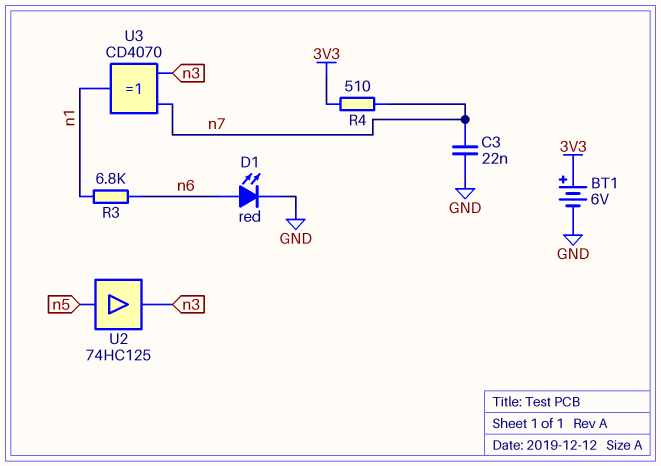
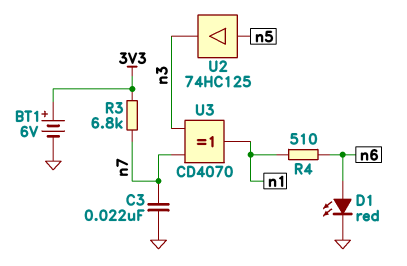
R3: 6.8k (n1, n6) -> 6.8k (3V3, n7)
R4: 510 (3V3, n7) -> 510 (n1, n6)

